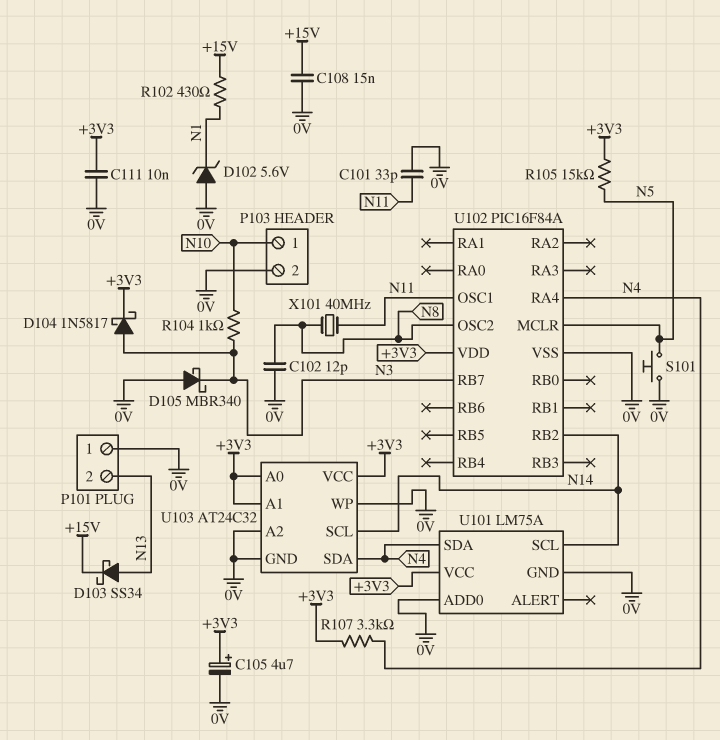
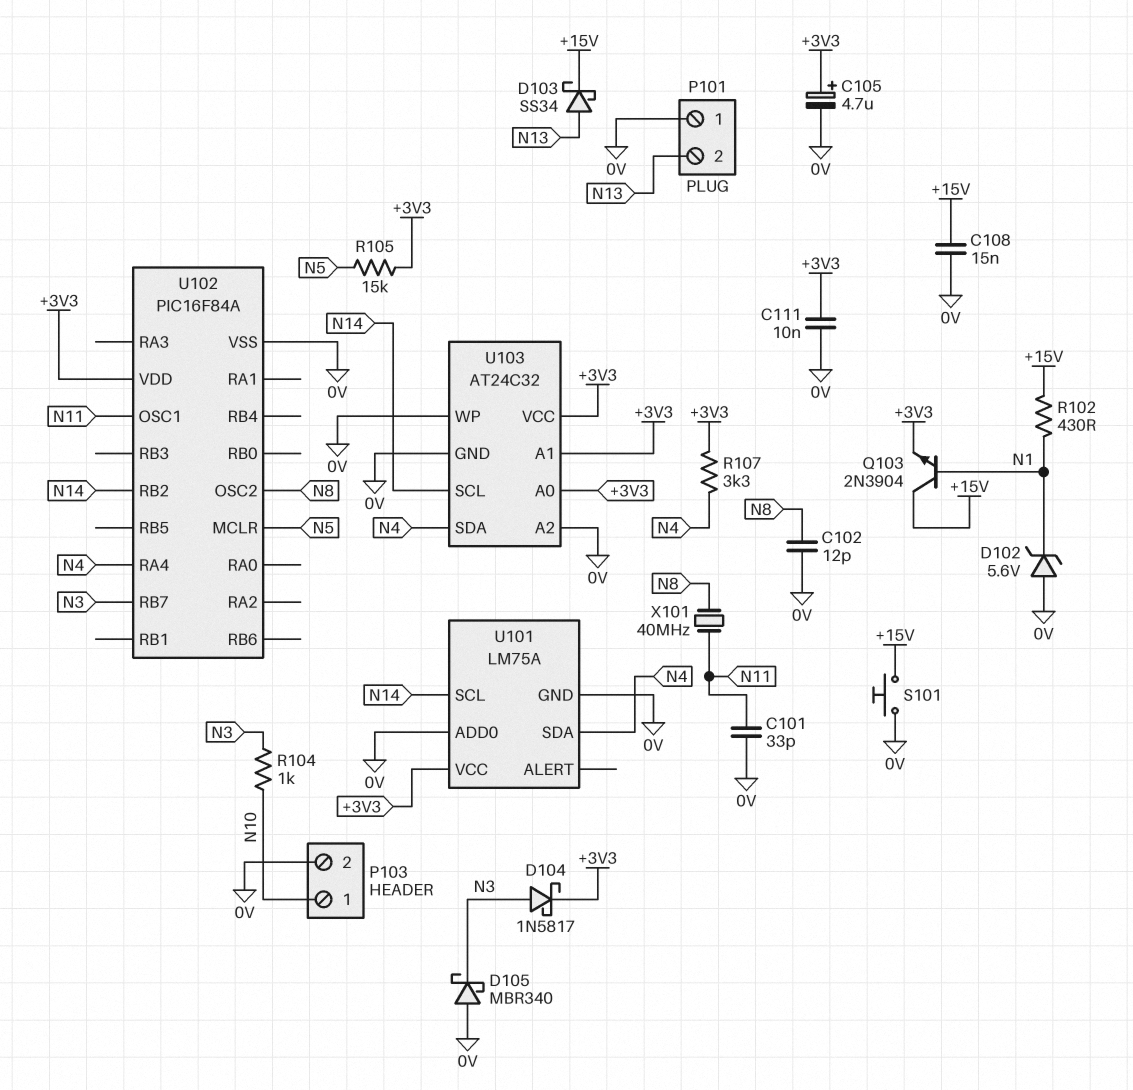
Q103: none -> NPN 2N3904 (B N1, C +15V, E +3V3)
S101: button (0V, N5) -> button (+15V, 0V)

